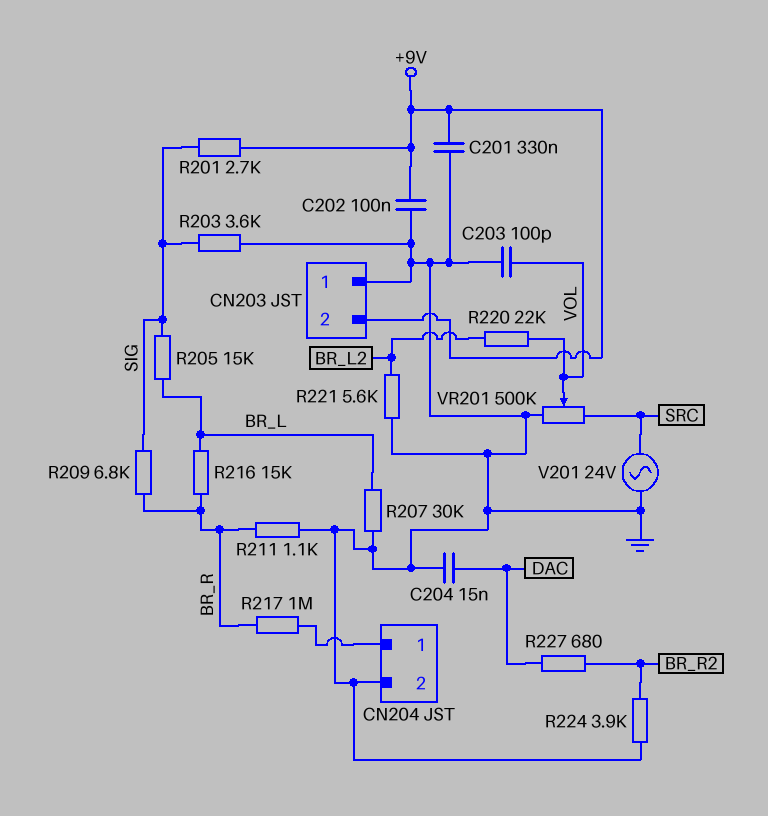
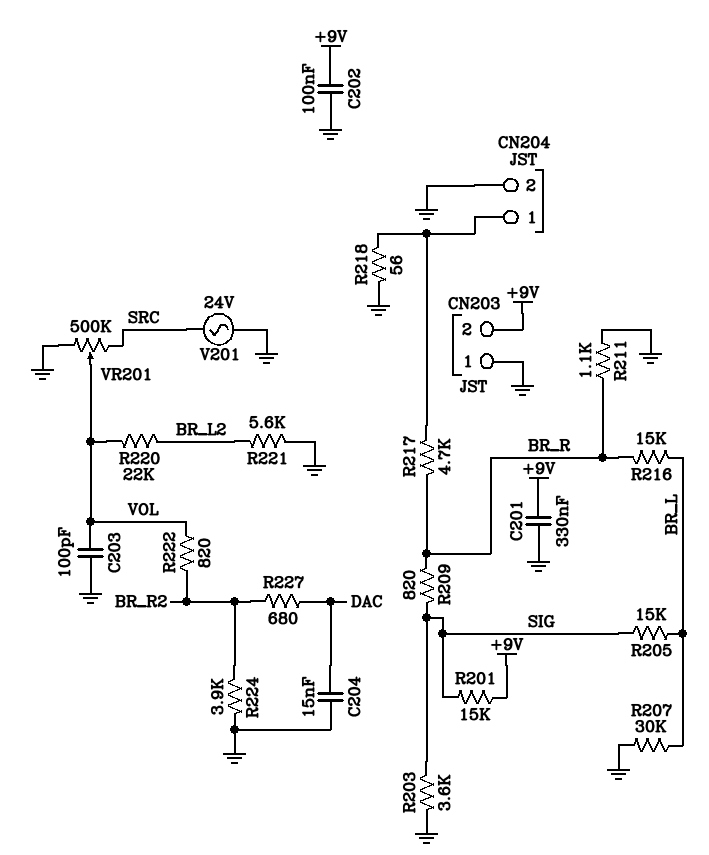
R201: 2.7k (+9V, SIG) -> 15k (+9V, SIG)
R209: 6.8k (BR_R, SIG) -> 820 (BR_R, SIG)
R217: 1M (BR_R, CN204/1) -> 4.7k (BR_R, CN204/1)
R218: none -> 56 (CN204/1, GND)
R222: none -> 820 (BR_R2, VOL)

